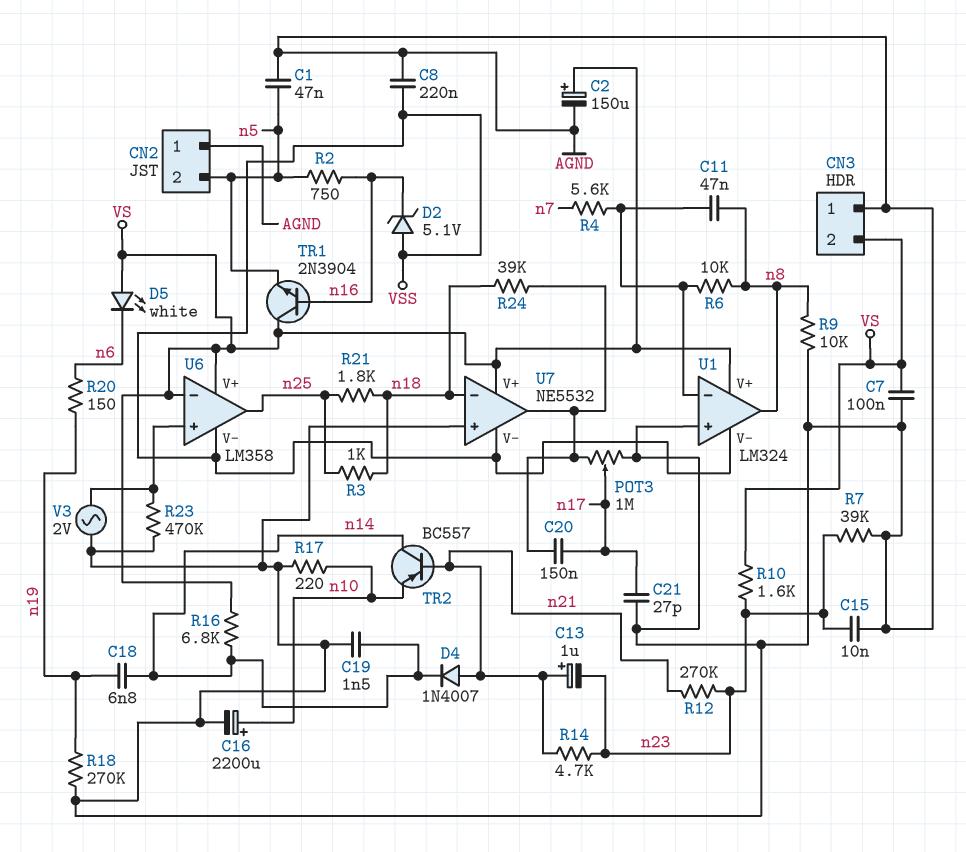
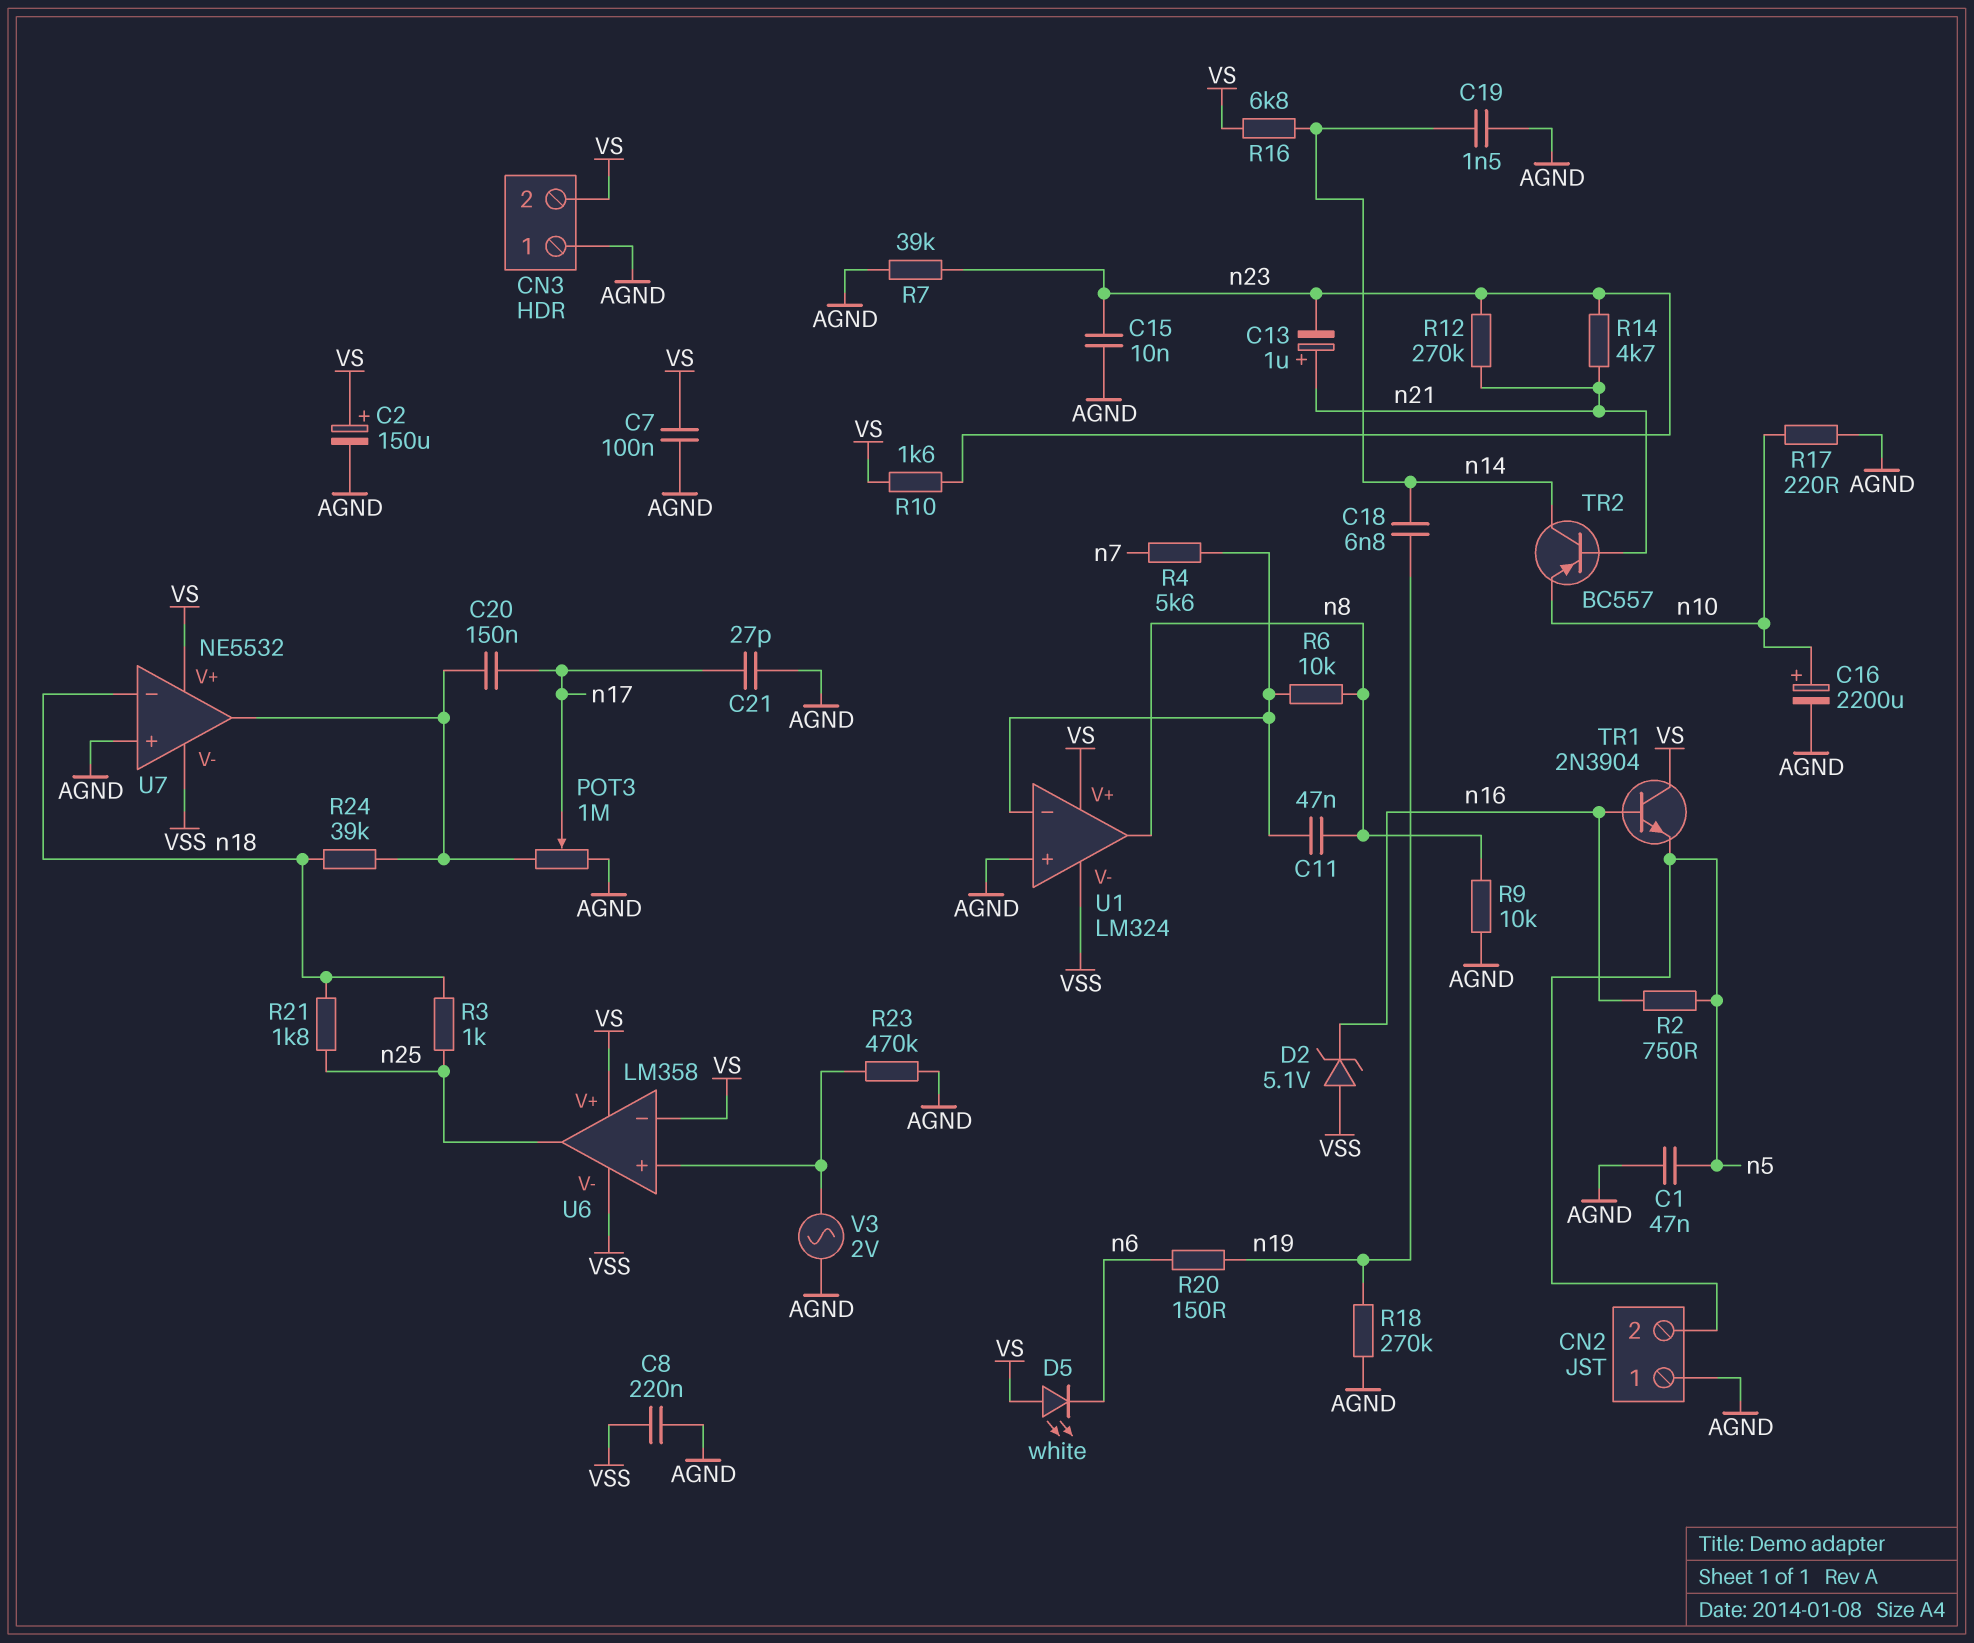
D4: diode 1N4007 (A n21, K n14) -> none

